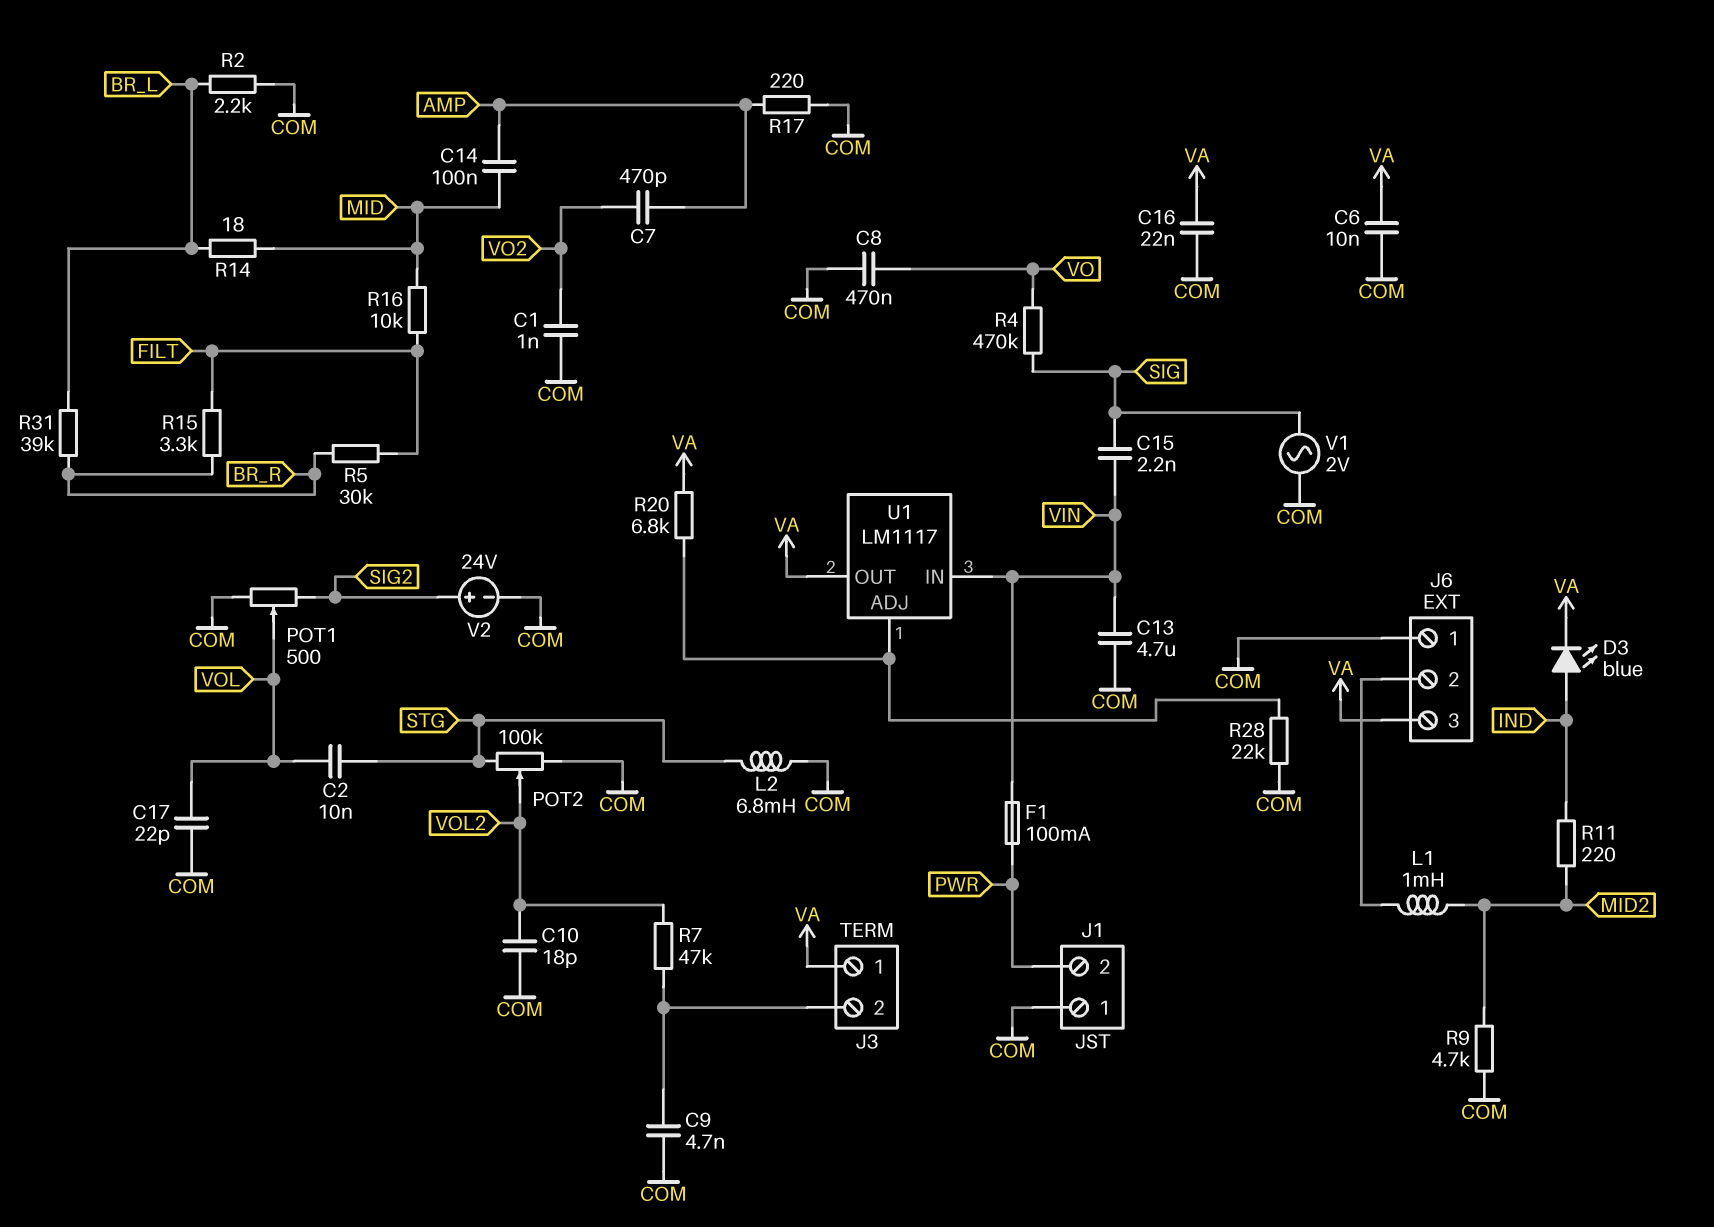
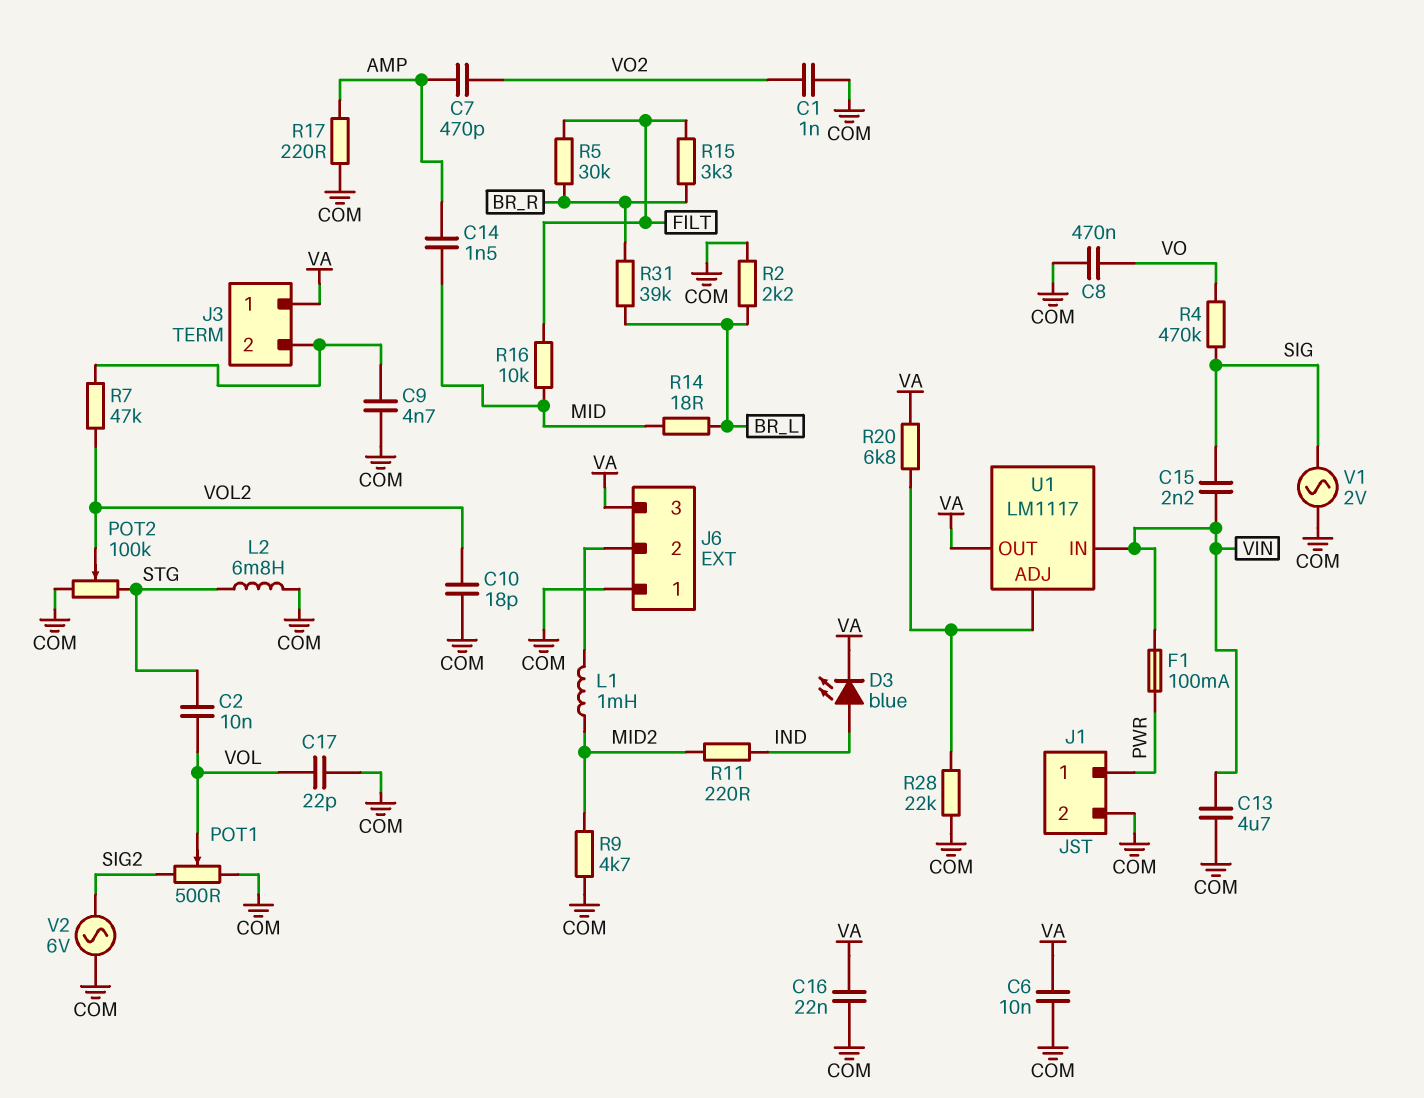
C14: 100nF (AMP, MID) -> 1.5nF (AMP, MID)
J1 pin 1: COM -> PWR
J1 pin 2: PWR -> COM
V2: 24V (plus SIG2, minus COM) -> AC 6V (COM, SIG2)

